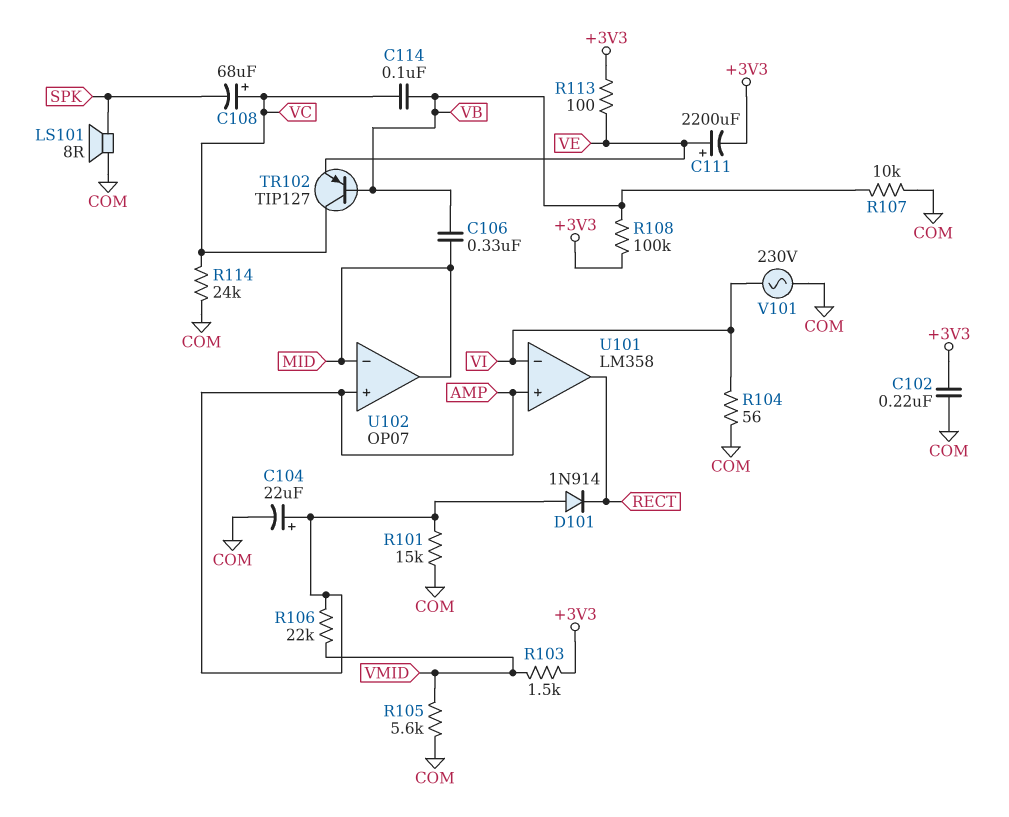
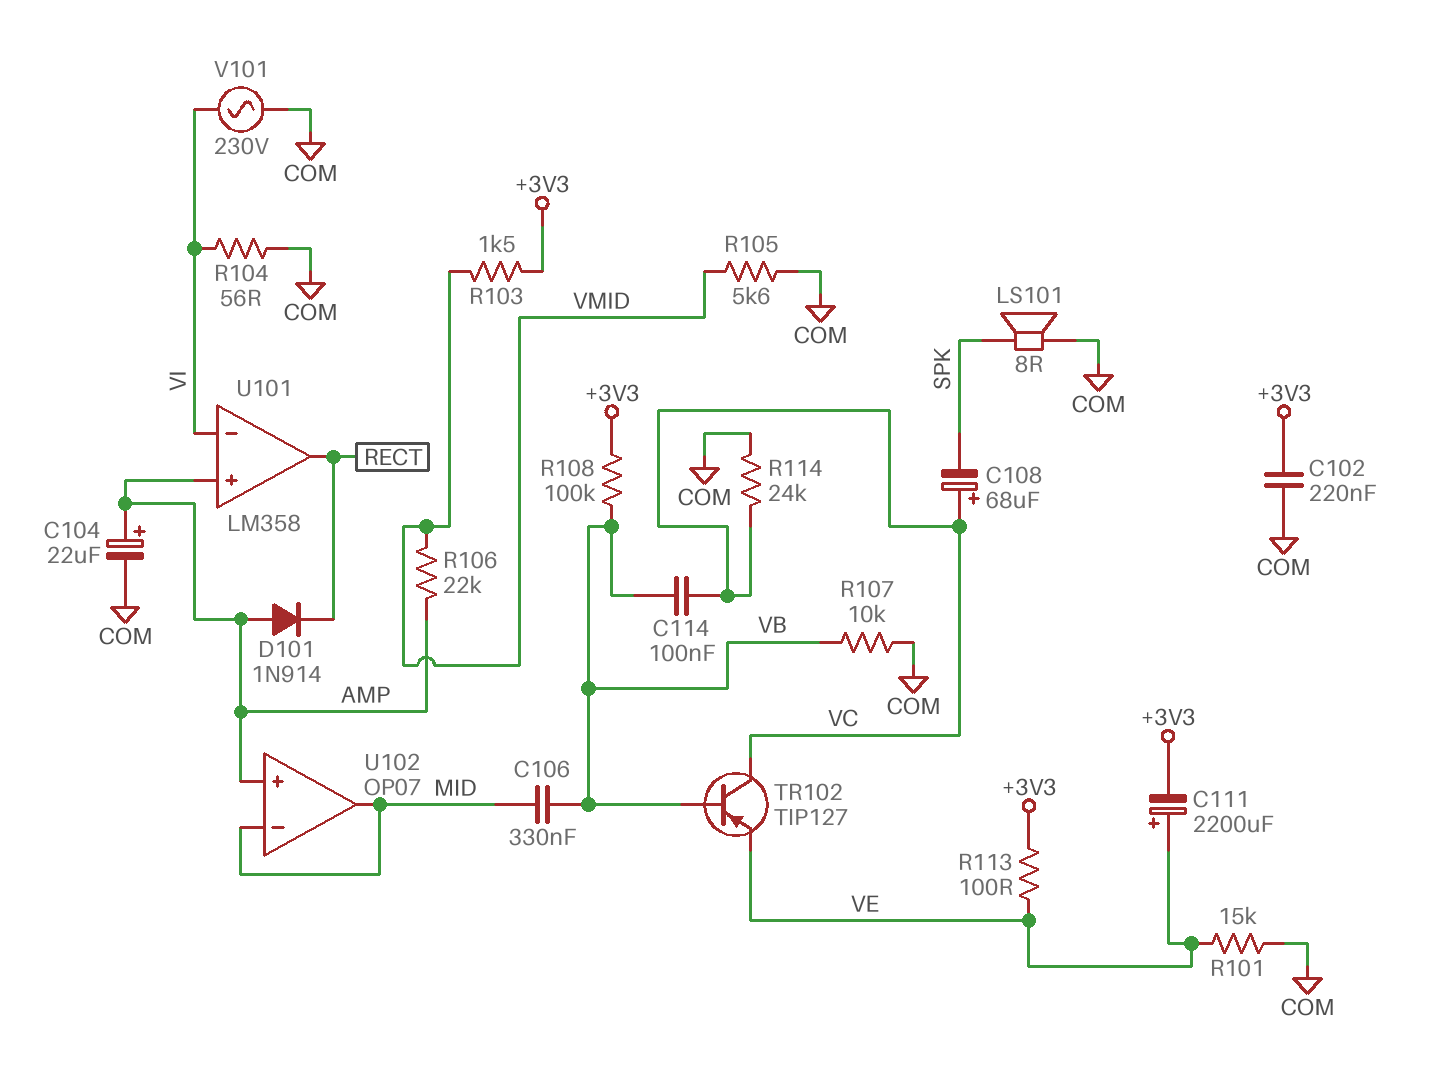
R101: 15k (AMP, COM) -> 15k (COM, VE)

